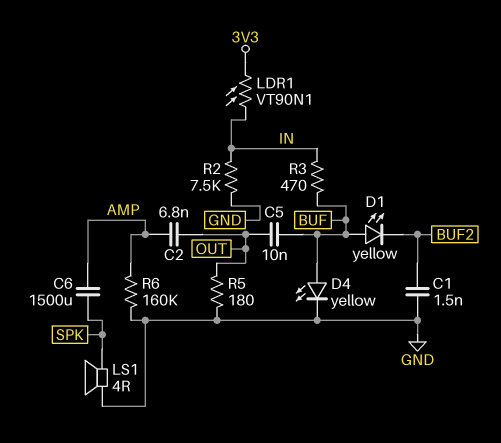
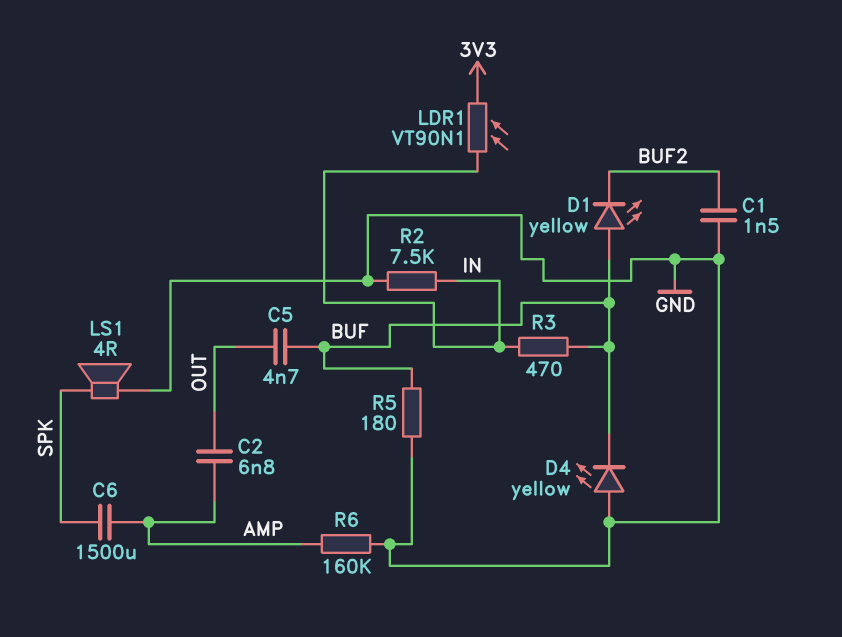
C5: 10nF (BUF, OUT) -> 4.7nF (BUF, OUT)
D4: LED yellow (A BUF, K GND) -> LED yellow (A GND, K BUF)
R5: 180 (GND, OUT) -> 180 (BUF, GND)

